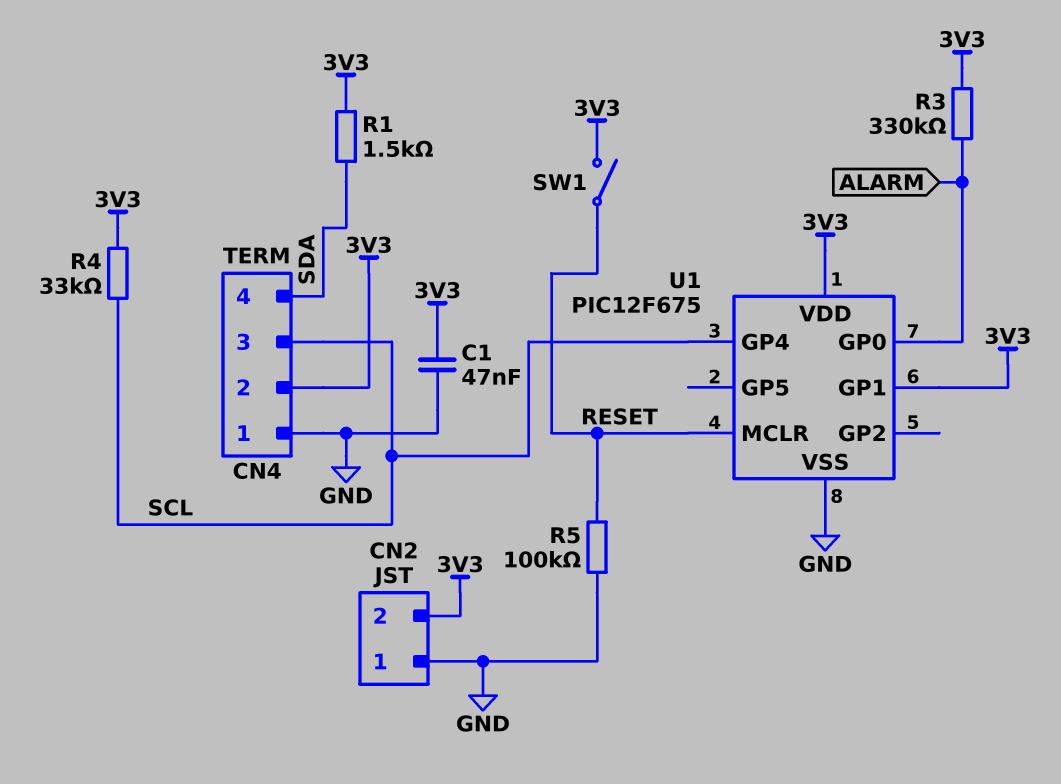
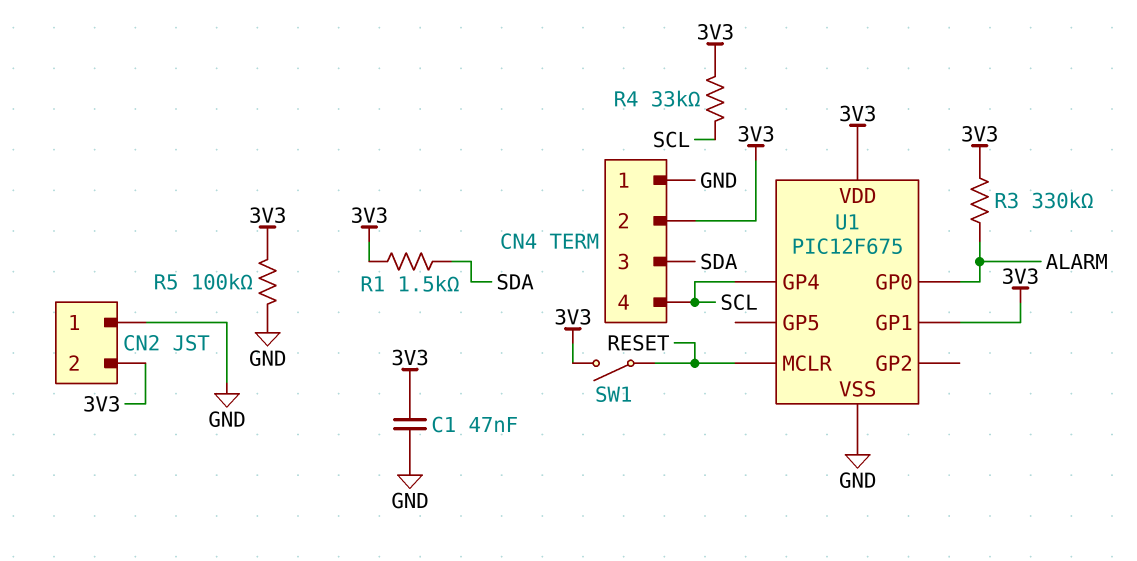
CN4 pin 3: SCL -> SDA
CN4 pin 4: SDA -> SCL
R5: 100k (GND, RESET) -> 100k (3V3, GND)

